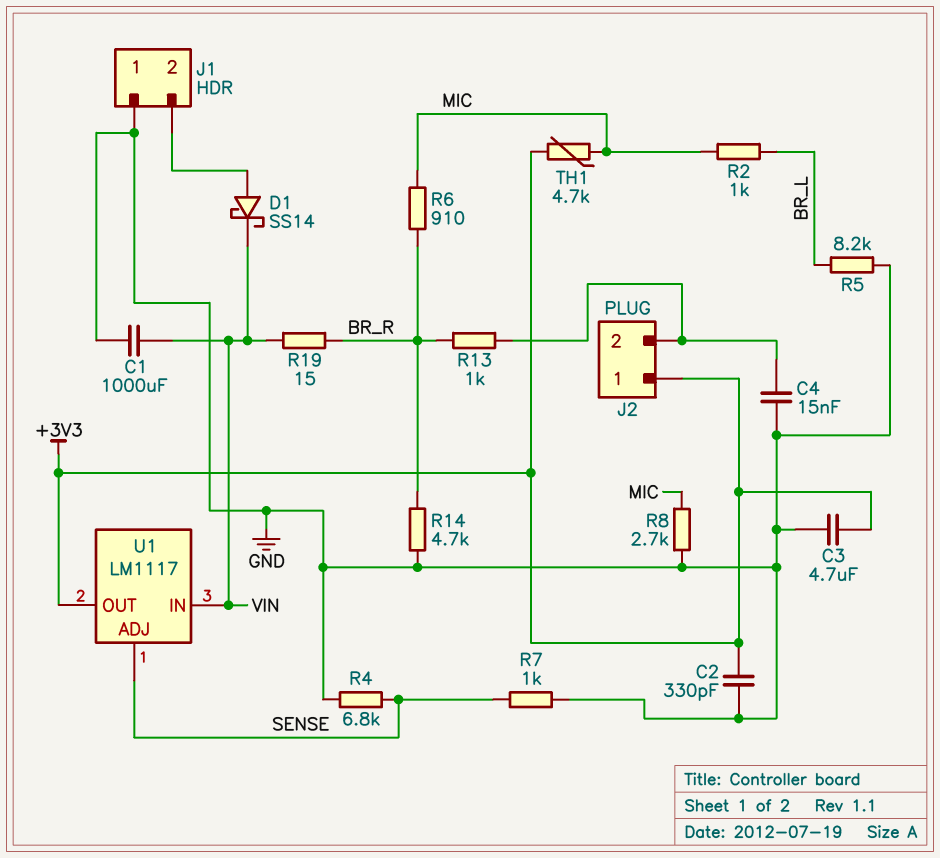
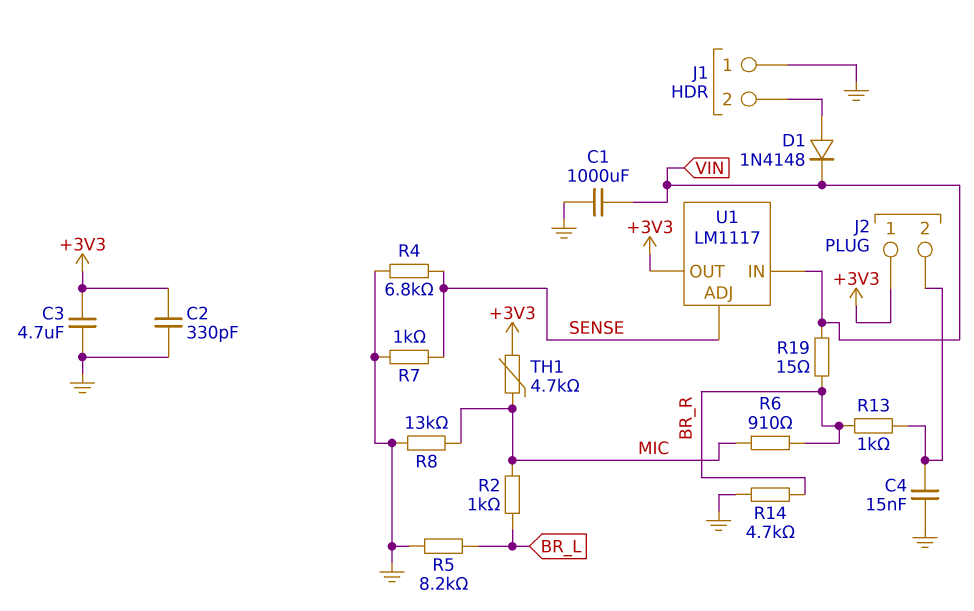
D1: schottky SS14 (A J1/2, K VIN) -> diode 1N4148 (A J1/2, K VIN)
R8: 2.7k (GND, MIC) -> 13k (GND, MIC)

